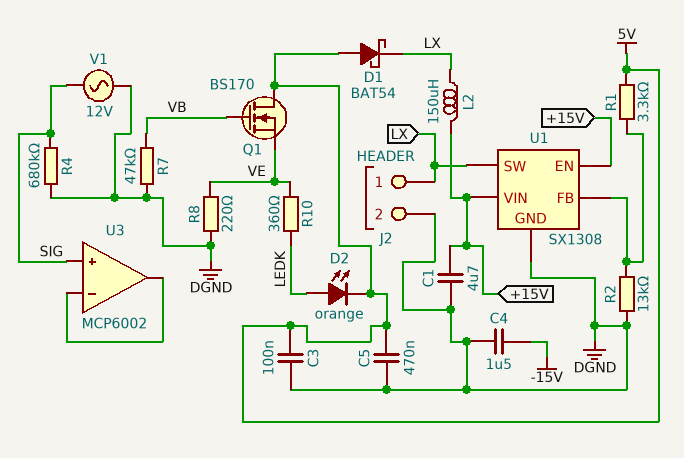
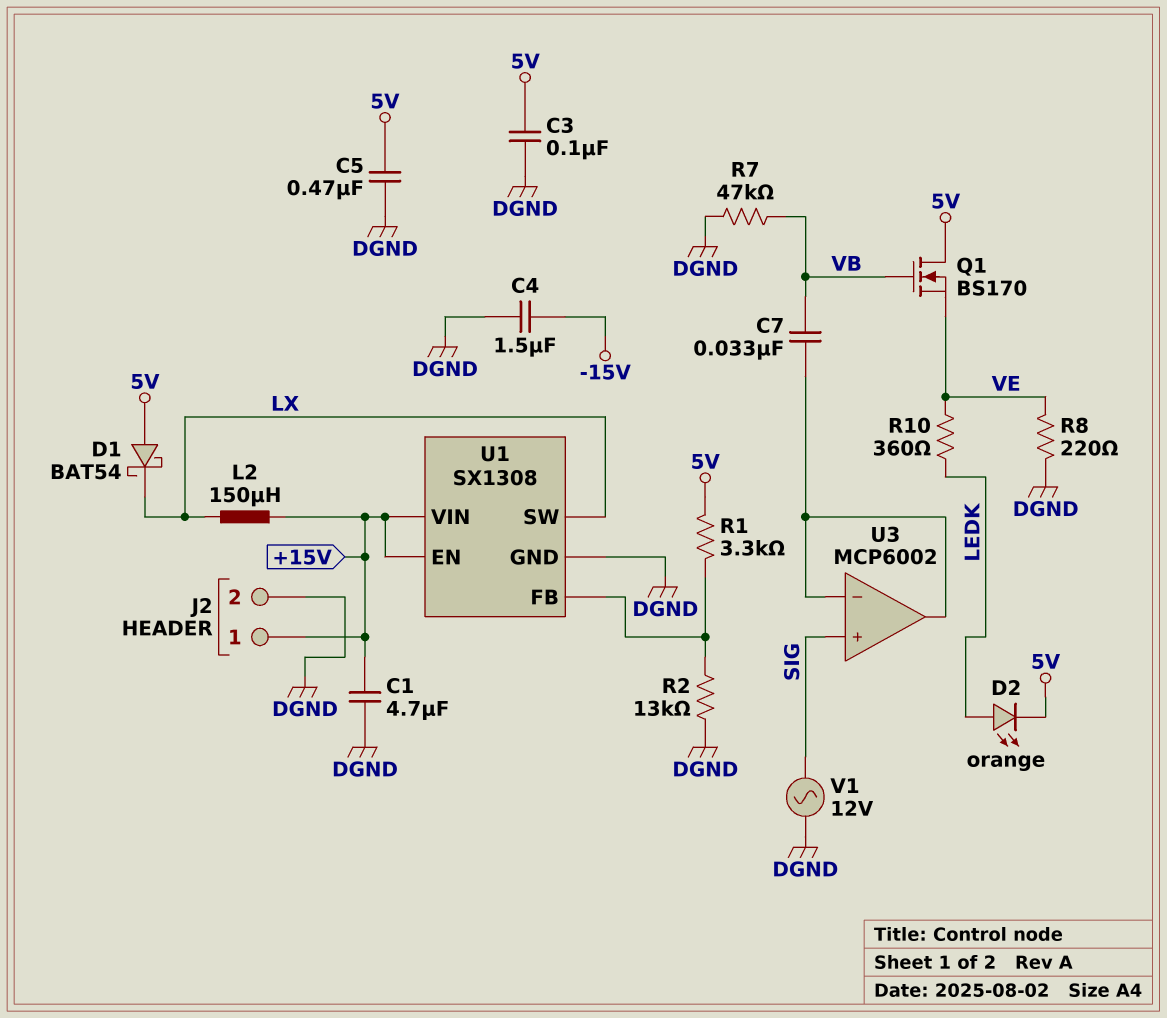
C7: none -> 33nF (U3/in-, VB)
J2 pin 1: LX -> +15V
R4: 680k (DGND, SIG) -> none

